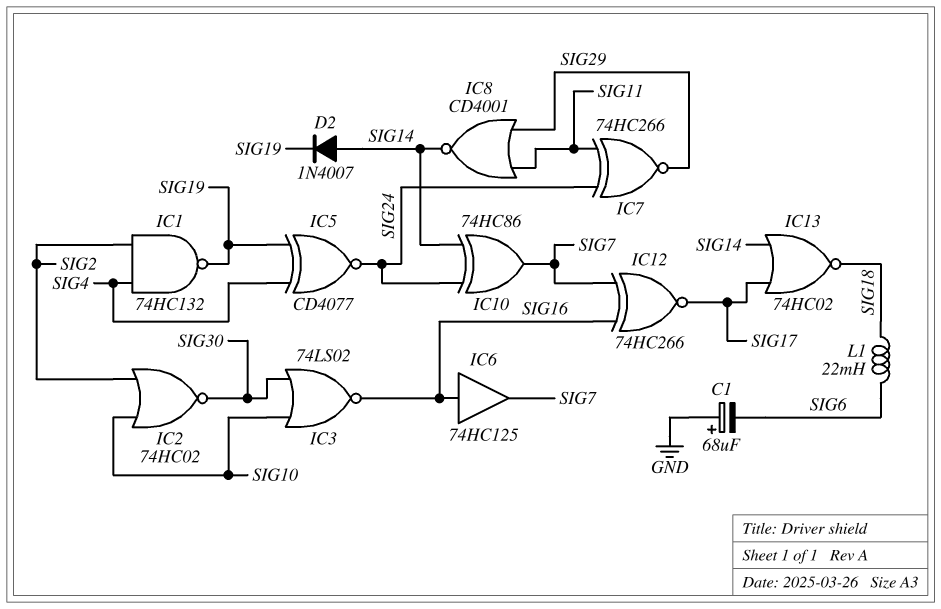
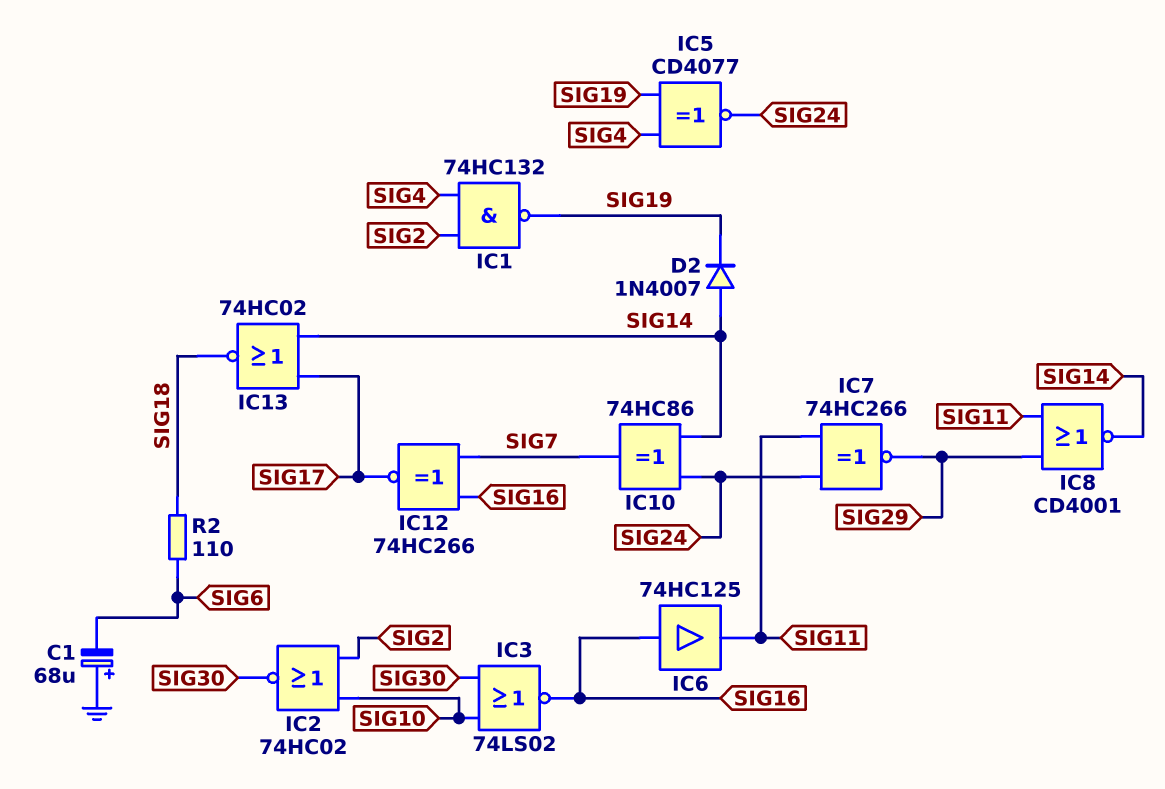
IC6: buffer 74HC125 (in SIG16, out SIG7) -> buffer 74HC125 (in SIG16, out SIG11)
L1: 22mH (SIG6, SIG18) -> none
R2: none -> 110 (SIG6, SIG18)

